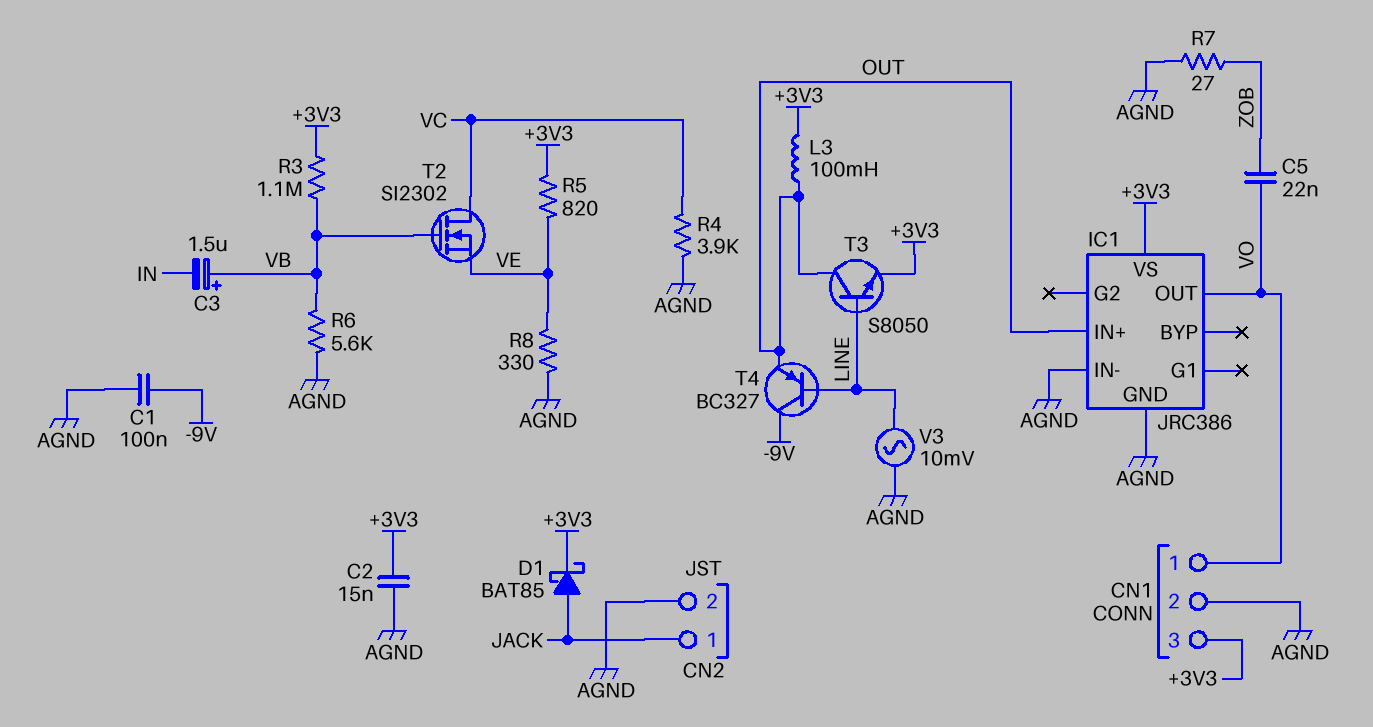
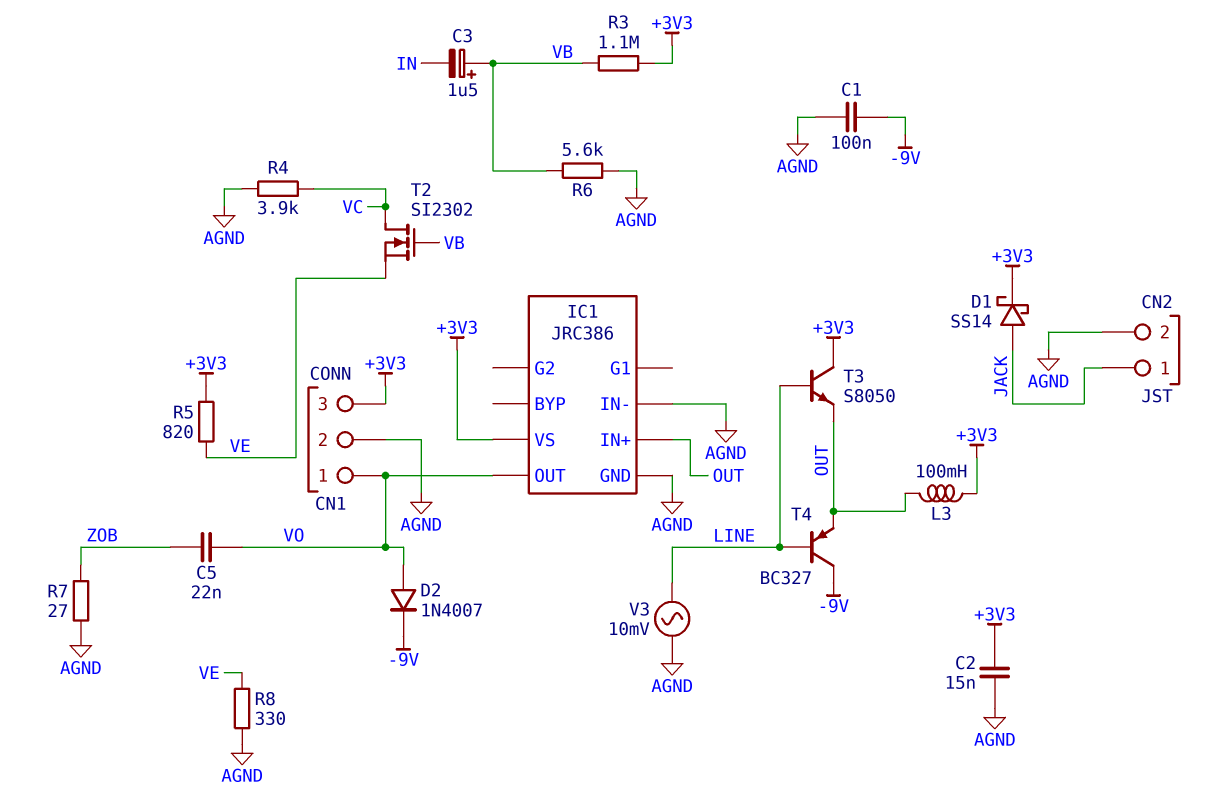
D1: schottky BAT85 (A JACK, K +3V3) -> schottky SS14 (A JACK, K +3V3)
D2: none -> diode 1N4007 (A VO, K -9V)
T3: NPN S8050 (B LINE, C OUT, E +3V3) -> NPN S8050 (B LINE, C +3V3, E OUT)

